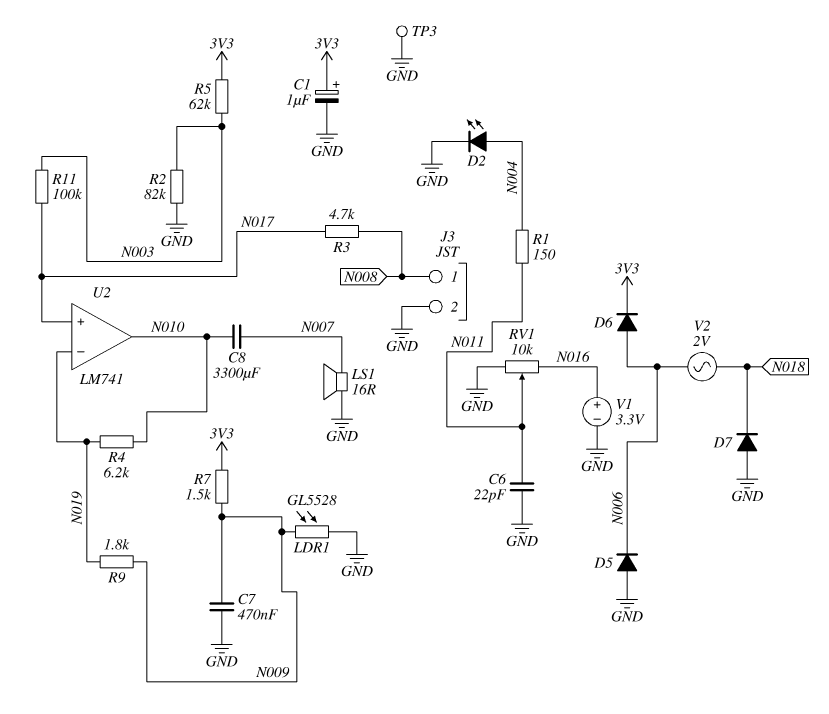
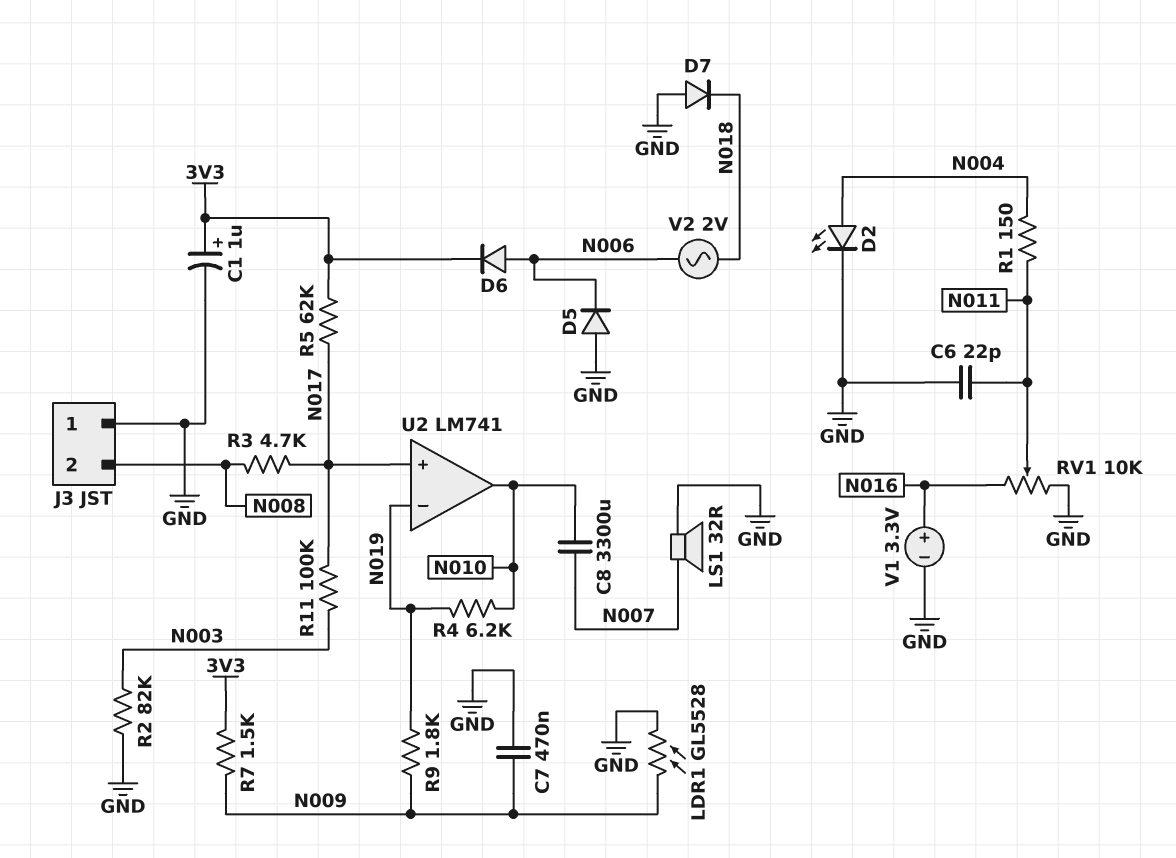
J3 pin 1: N008 -> GND
J3 pin 2: GND -> N008
LS1: speaker 16R (GND, N007) -> speaker 32R (GND, N007)
R5: 62k (3V3, N003) -> 62k (3V3, N017)
TP3: test point (GND) -> none

